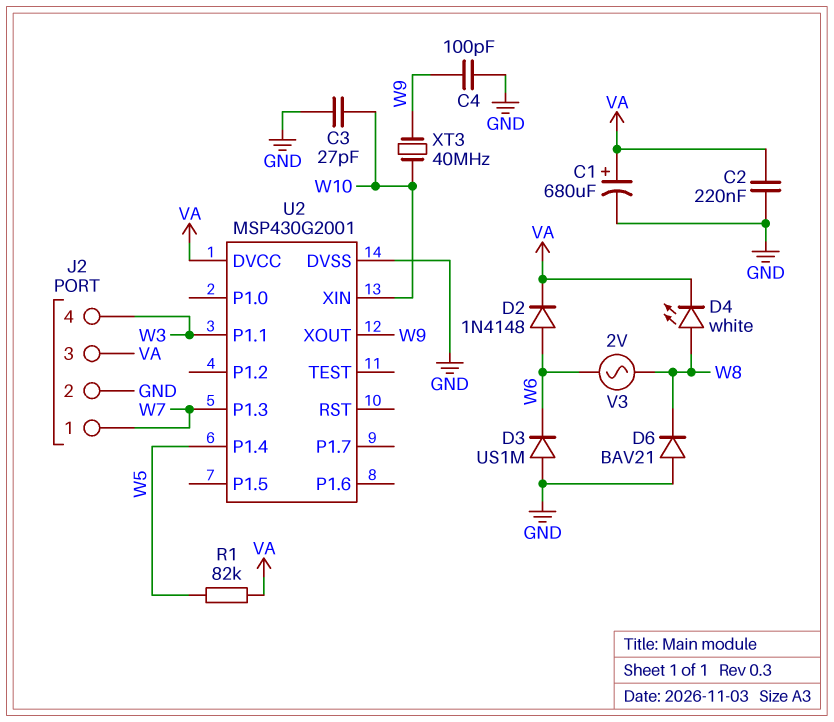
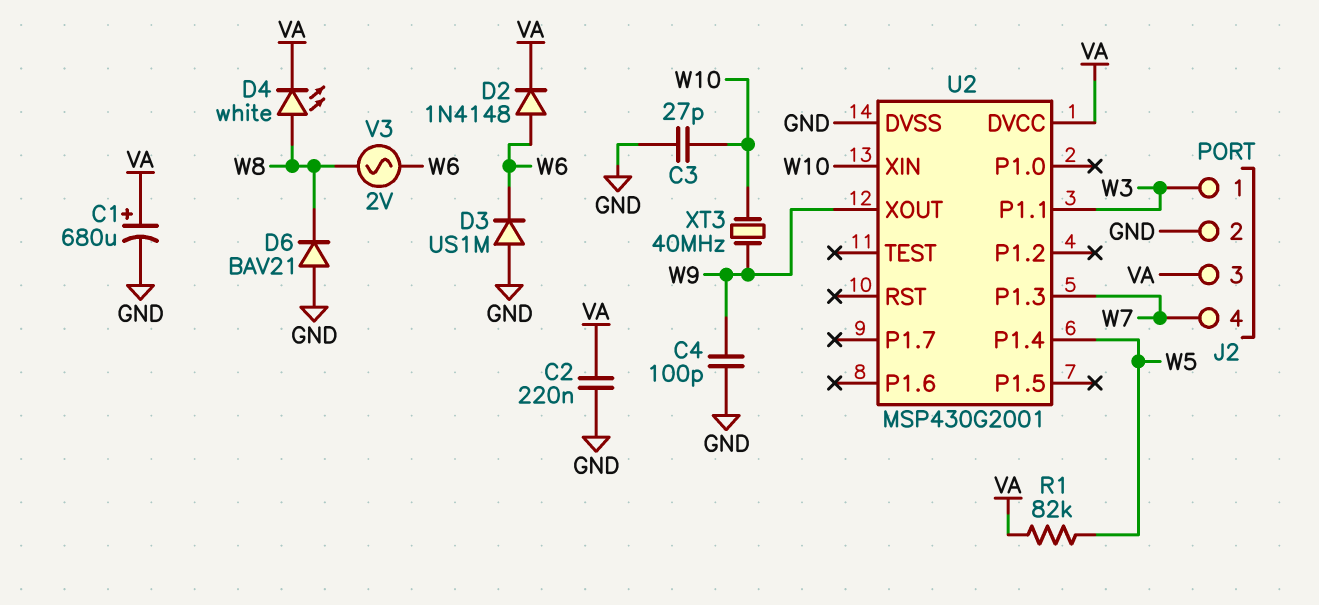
J2 pin 1: W7 -> W3
J2 pin 4: W3 -> W7

